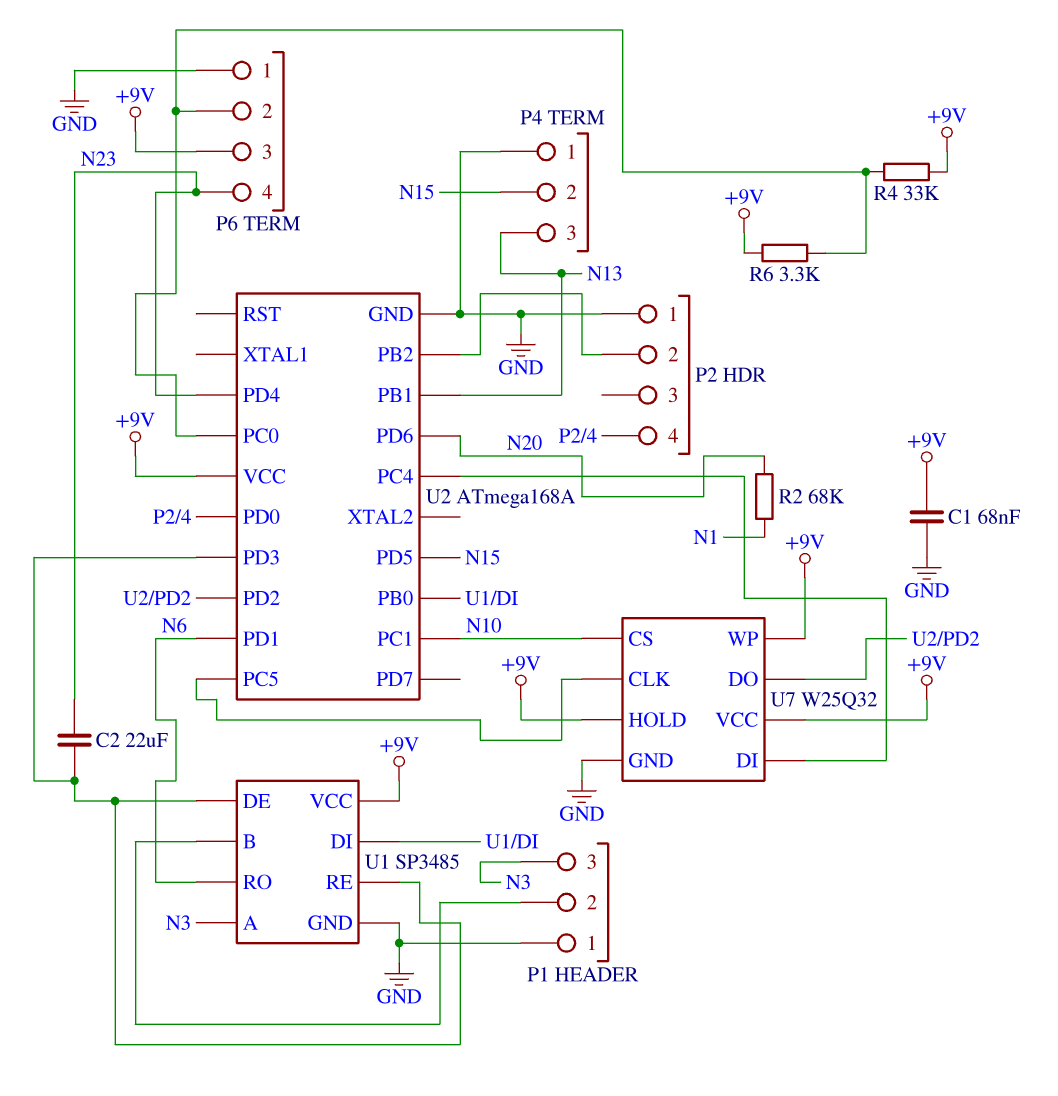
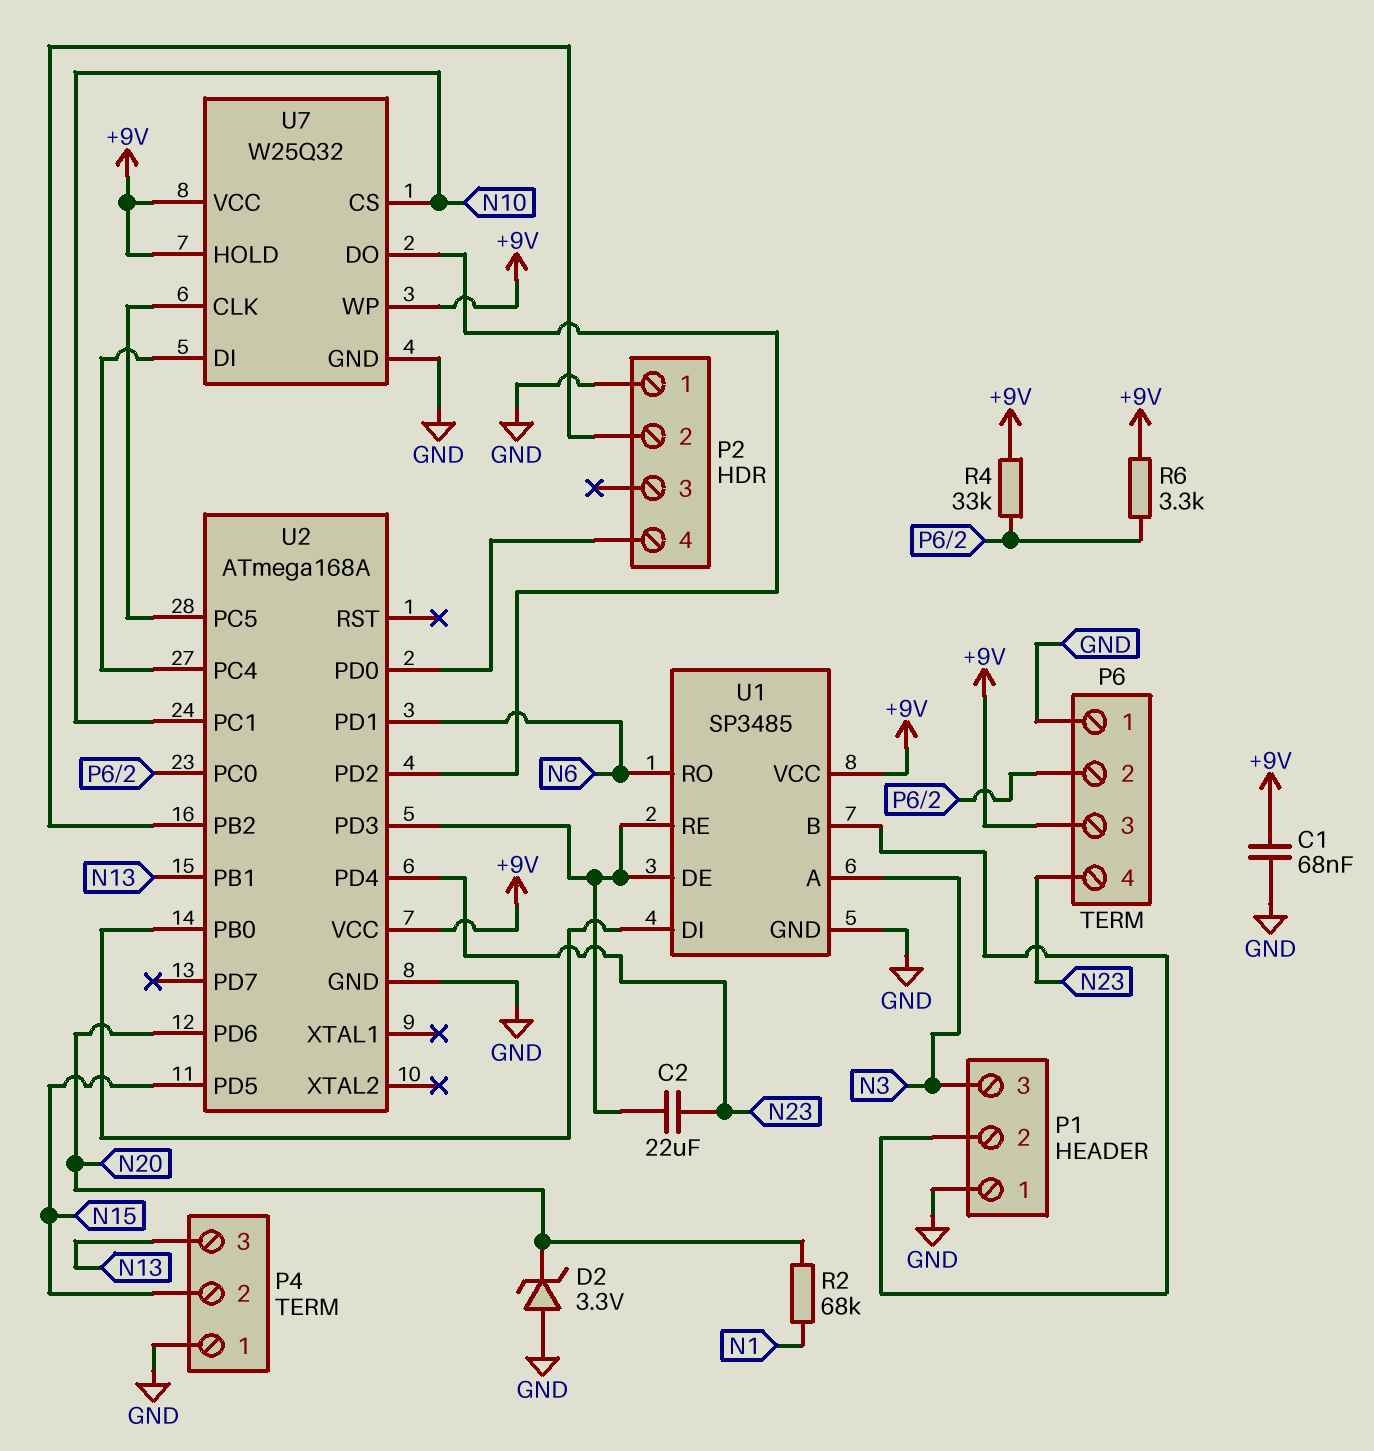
D2: none -> zener 3.3V (A GND, K N20)

